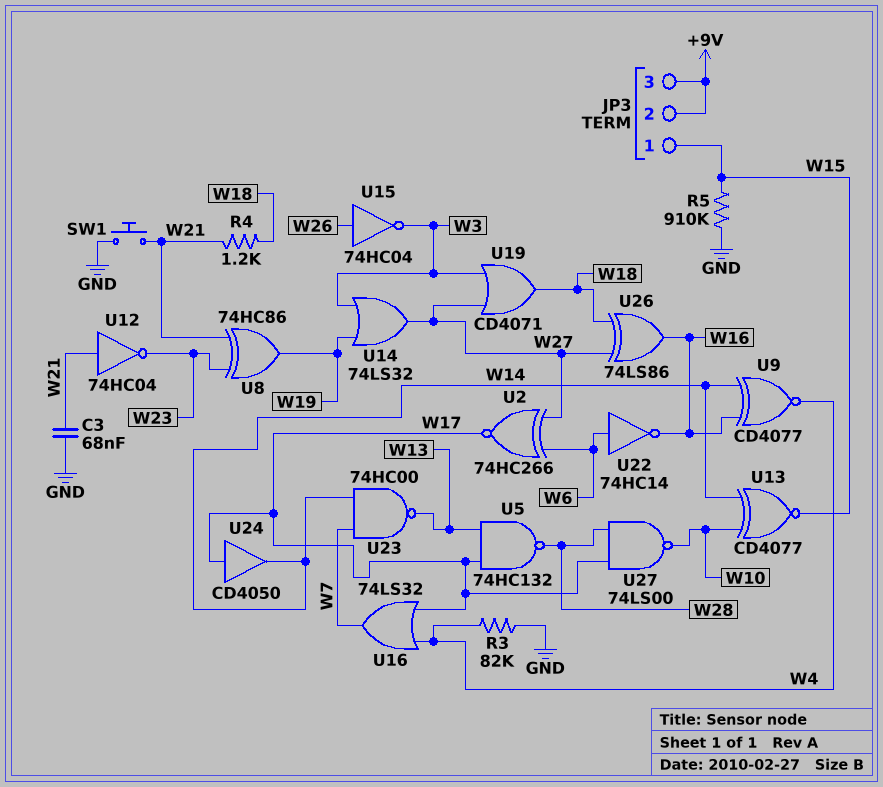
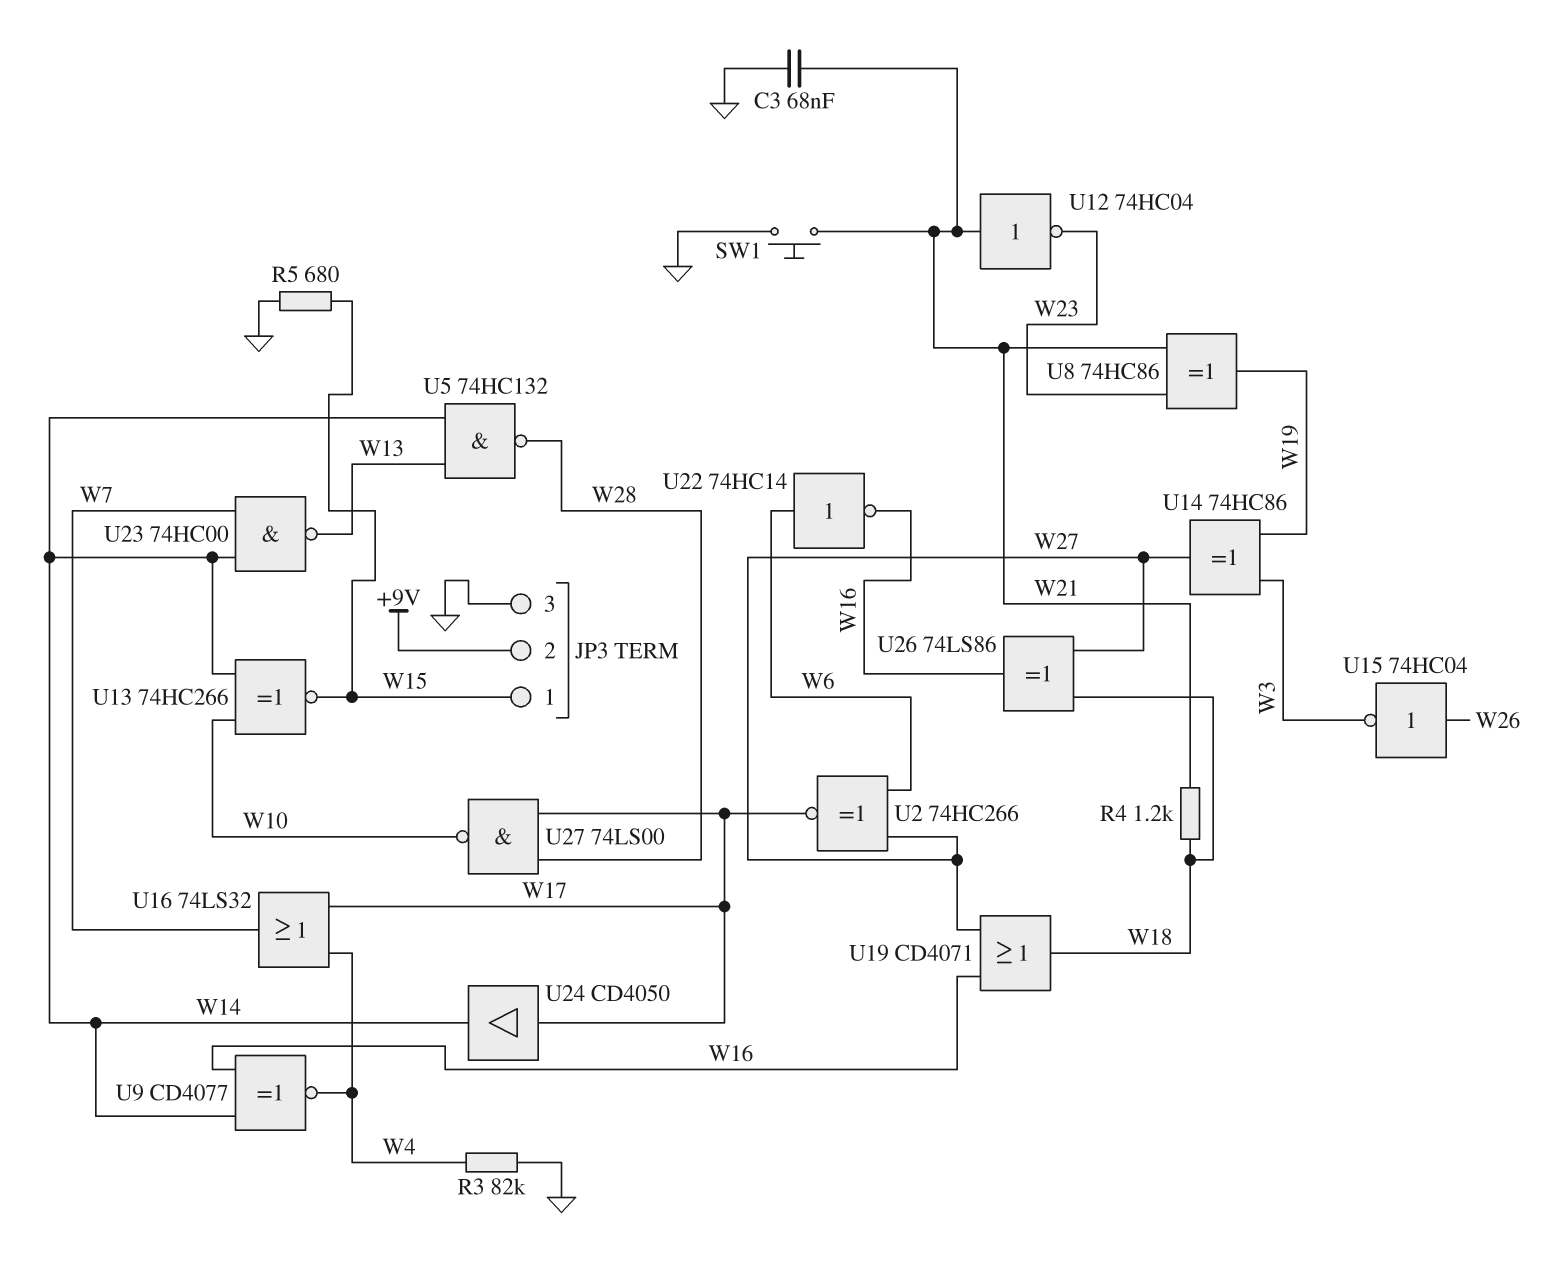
JP3 pin 3: +9V -> GND
R5: 910k (GND, W15) -> 680 (GND, W15)
U5: NAND 74HC132 (in W13, in W17, out W28) -> NAND 74HC132 (in W13, in W14, out W28)
U13: XNOR CD4077 (in W10, in W14, out W15) -> XNOR 74HC266 (in W10, in W14, out W15)
U14: OR 74LS32 (in W3, in W19, out W27) -> XOR 74HC86 (in W3, in W19, out W27)
U19: OR CD4071 (in W3, in W27, out W18) -> OR CD4071 (in W16, in W27, out W18)

